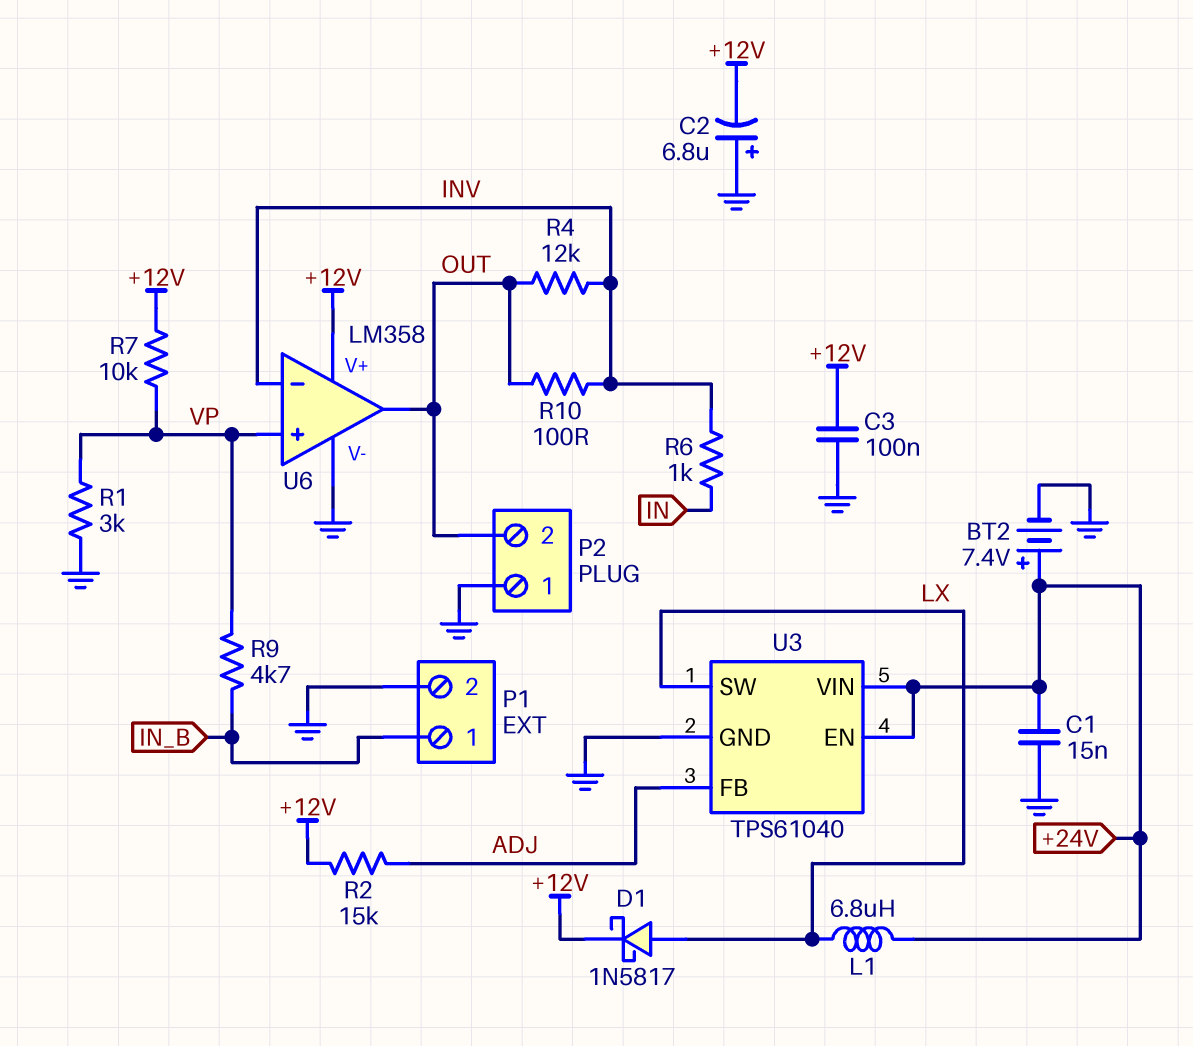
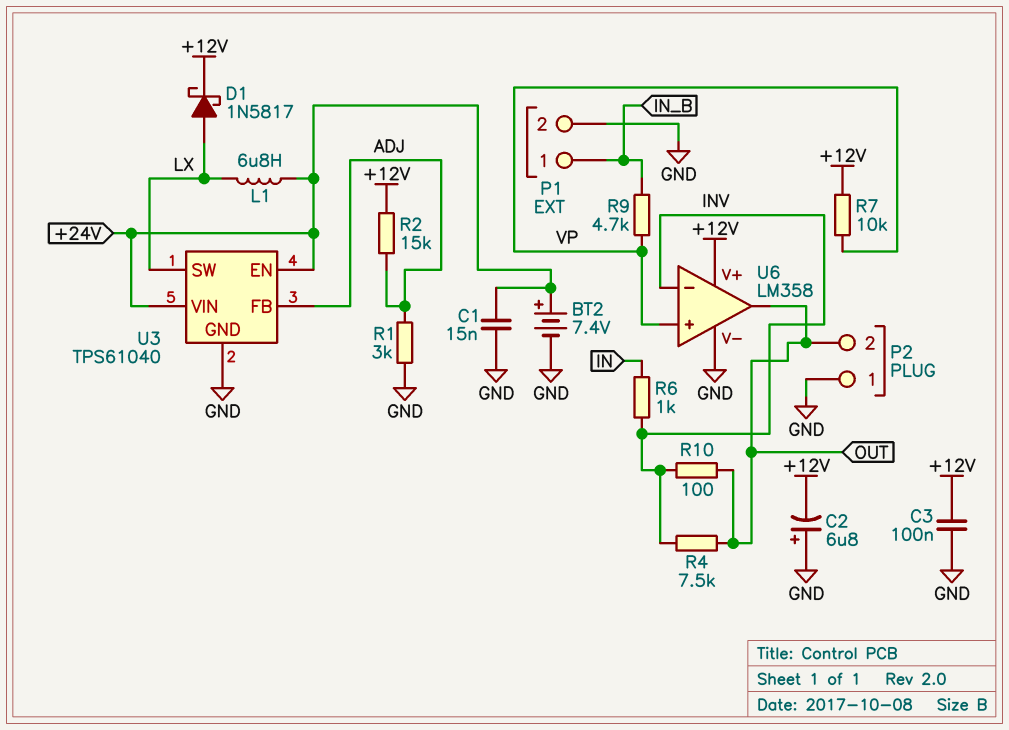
R1: 3k (GND, VP) -> 3k (ADJ, GND)
R4: 12k (INV, OUT) -> 7.5k (INV, OUT)

